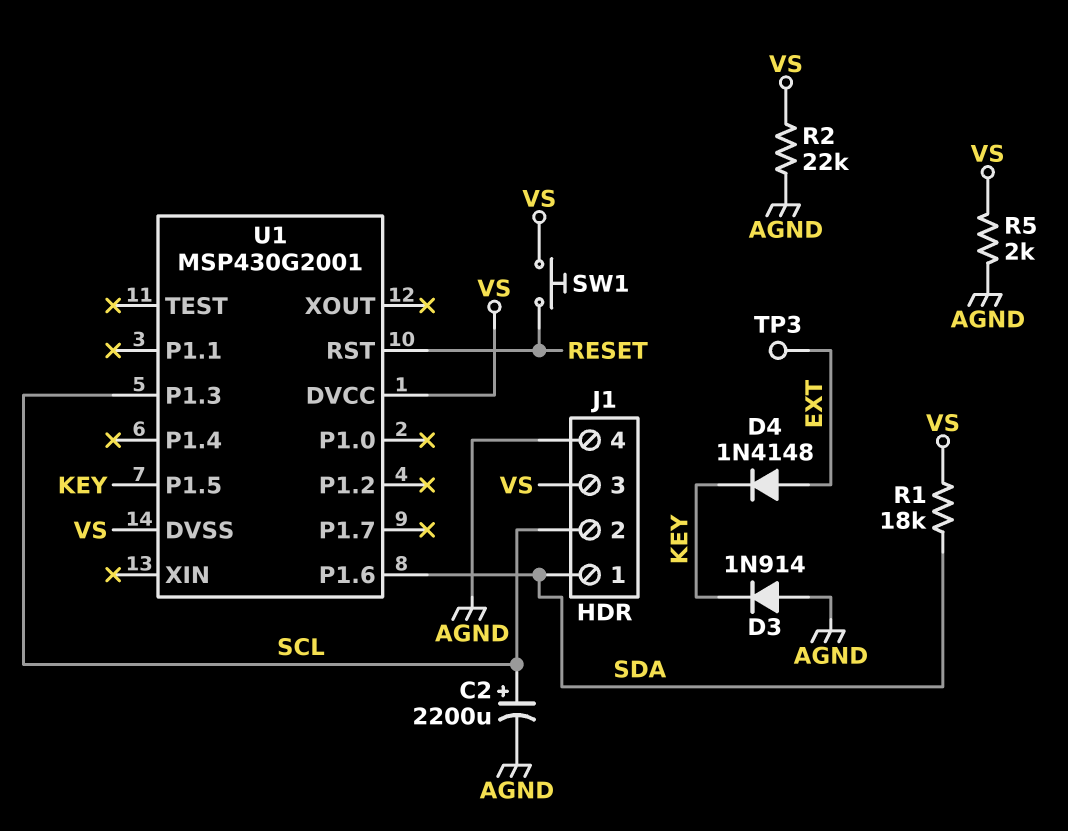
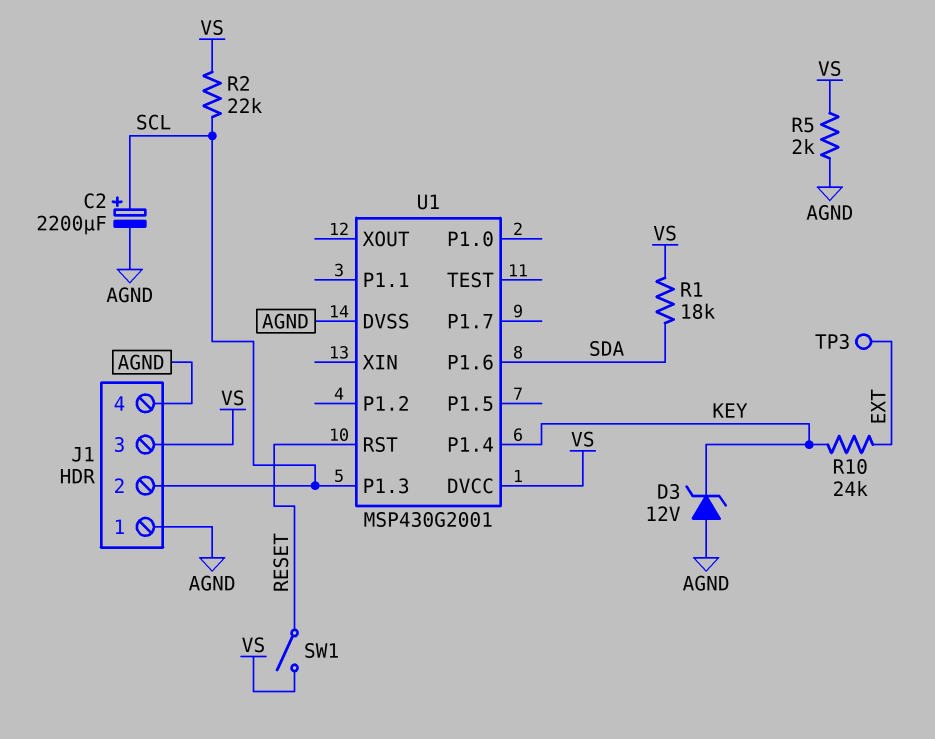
D3: diode 1N914 (A AGND, K KEY) -> zener 12V (A AGND, K KEY)
D4: diode 1N4148 (A EXT, K KEY) -> none
J1 pin 1: SDA -> AGND
R2: 22k (AGND, VS) -> 22k (SCL, VS)
R10: none -> 24k (EXT, KEY)
SW1: button (RESET, VS) -> switch (RESET, VS)
U1 pin DVSS: VS -> AGND
U1 pin P1.4: none -> KEY
U1 pin P1.5: KEY -> none

